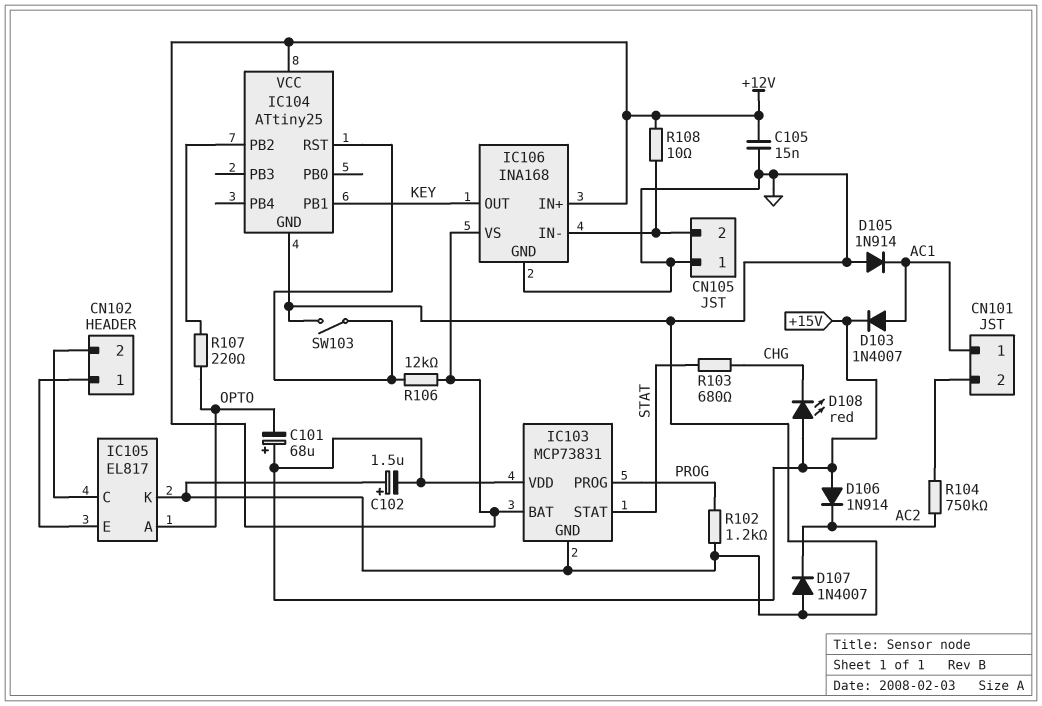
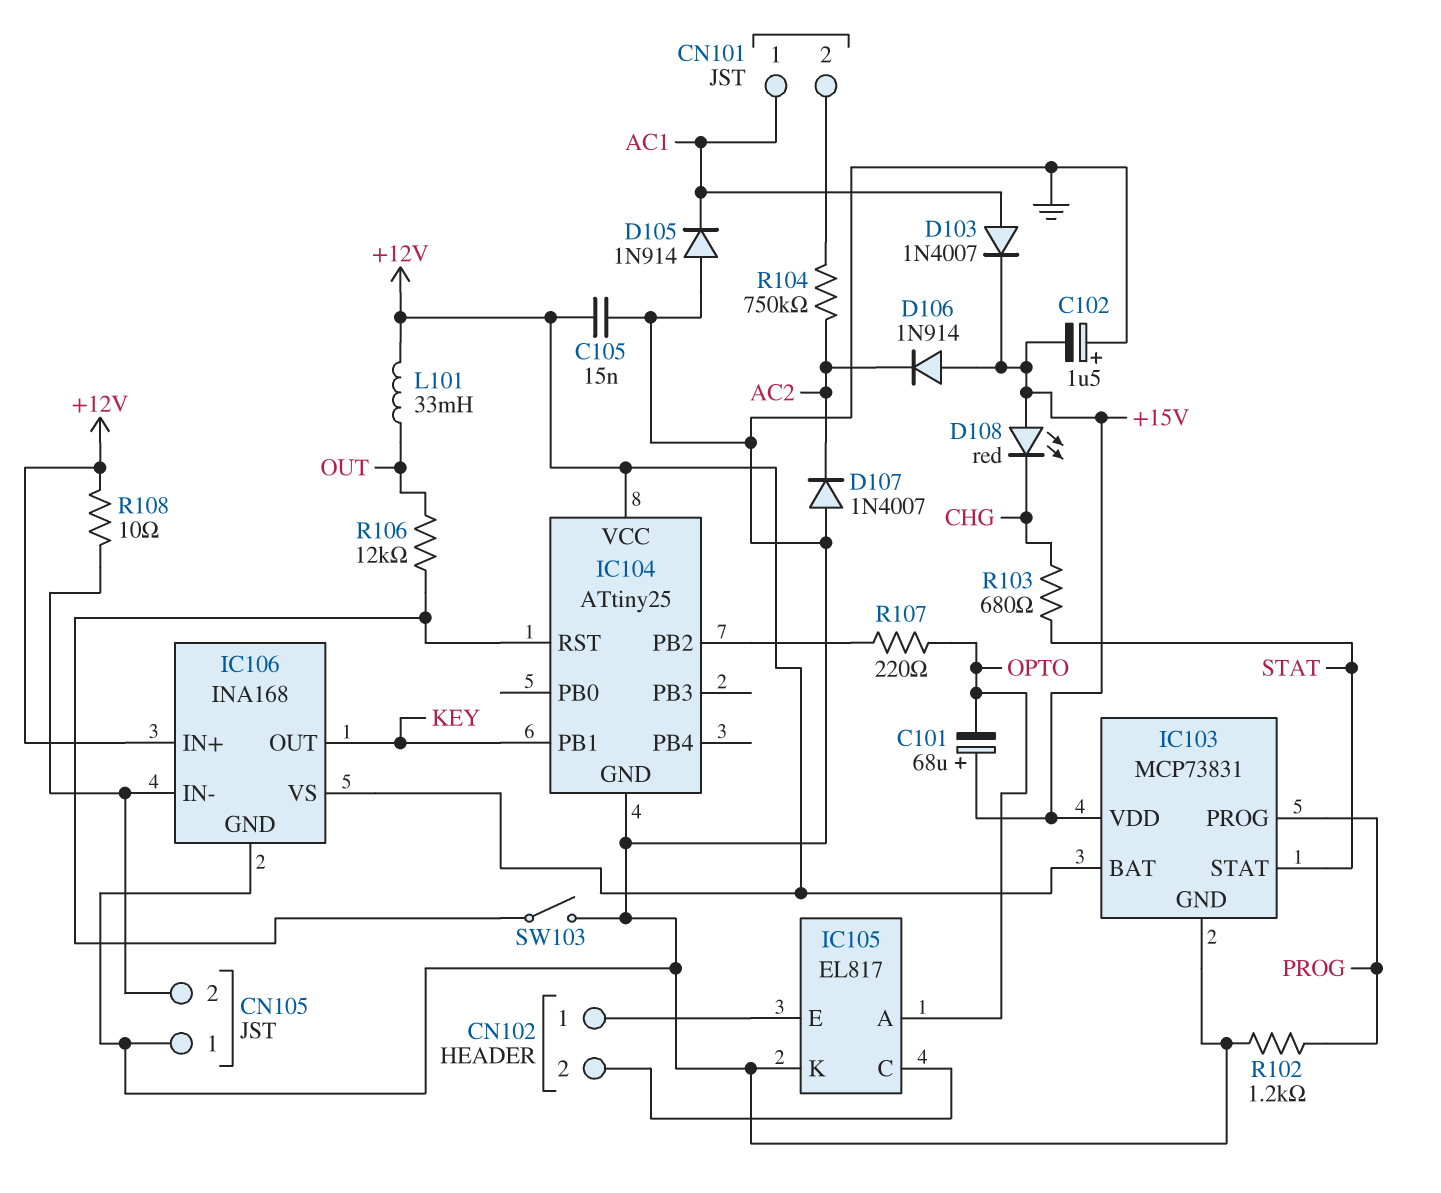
L101: none -> 33mH (+12V, OUT)
R106: 12k (+12V, IC104/RST) -> 12k (IC104/RST, OUT)

